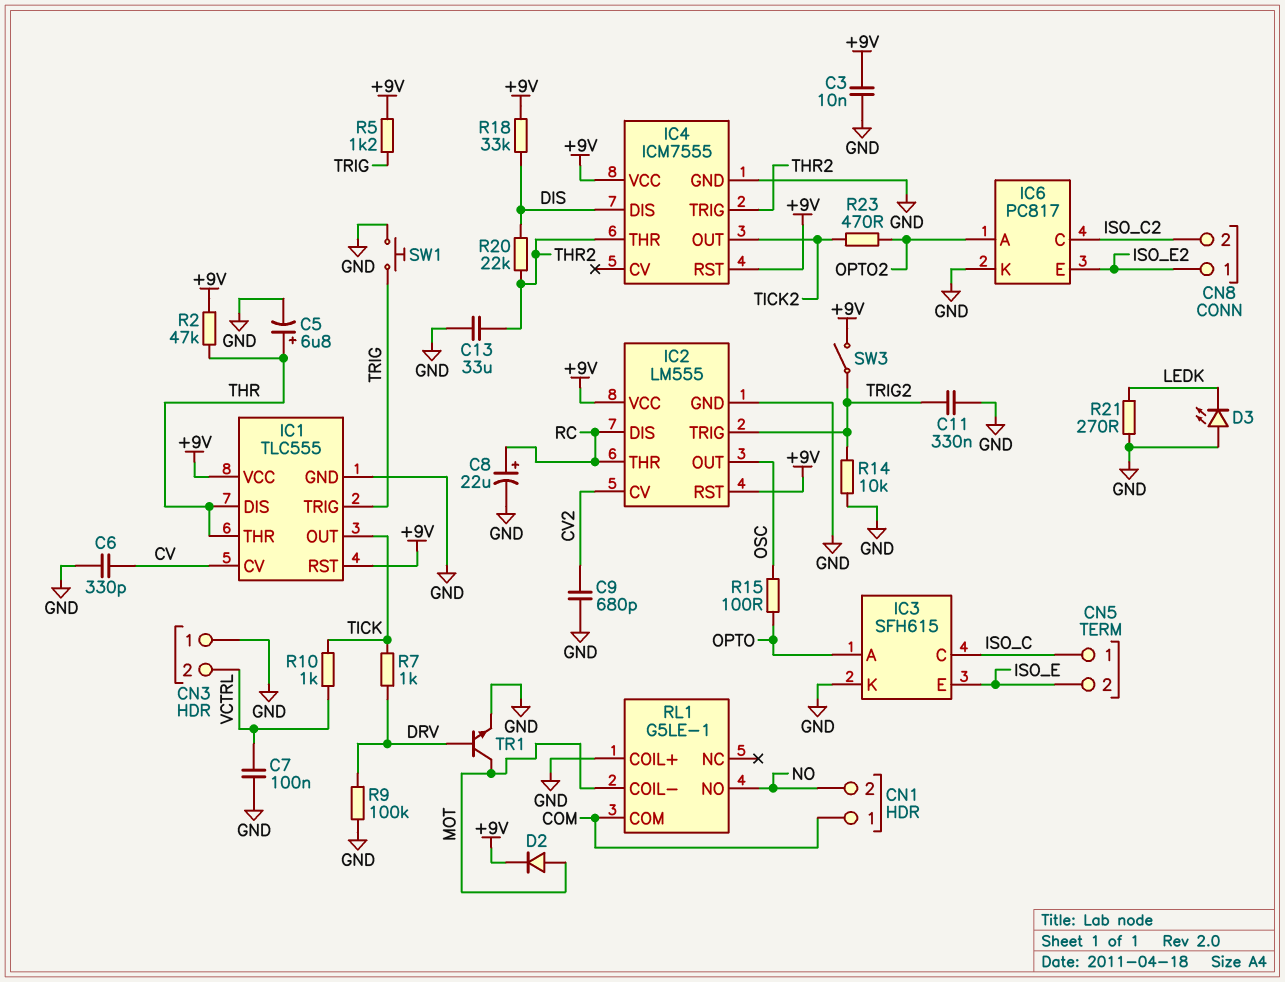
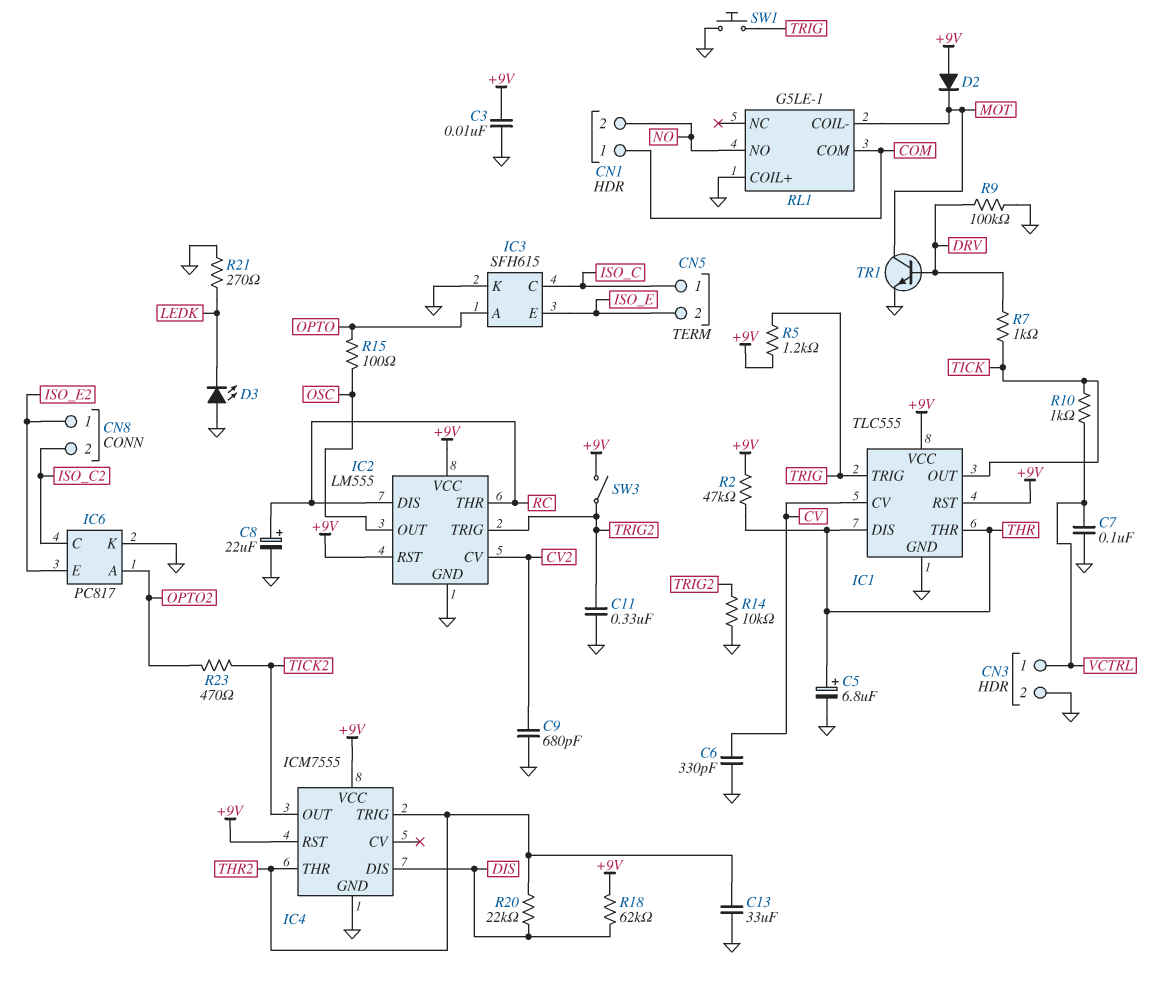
CN3 pin 1: GND -> VCTRL
CN3 pin 2: VCTRL -> GND
D2: diode (A MOT, K +9V) -> diode (A +9V, K MOT)
R18: 33k (+9V, DIS) -> 62k (+9V, DIS)

